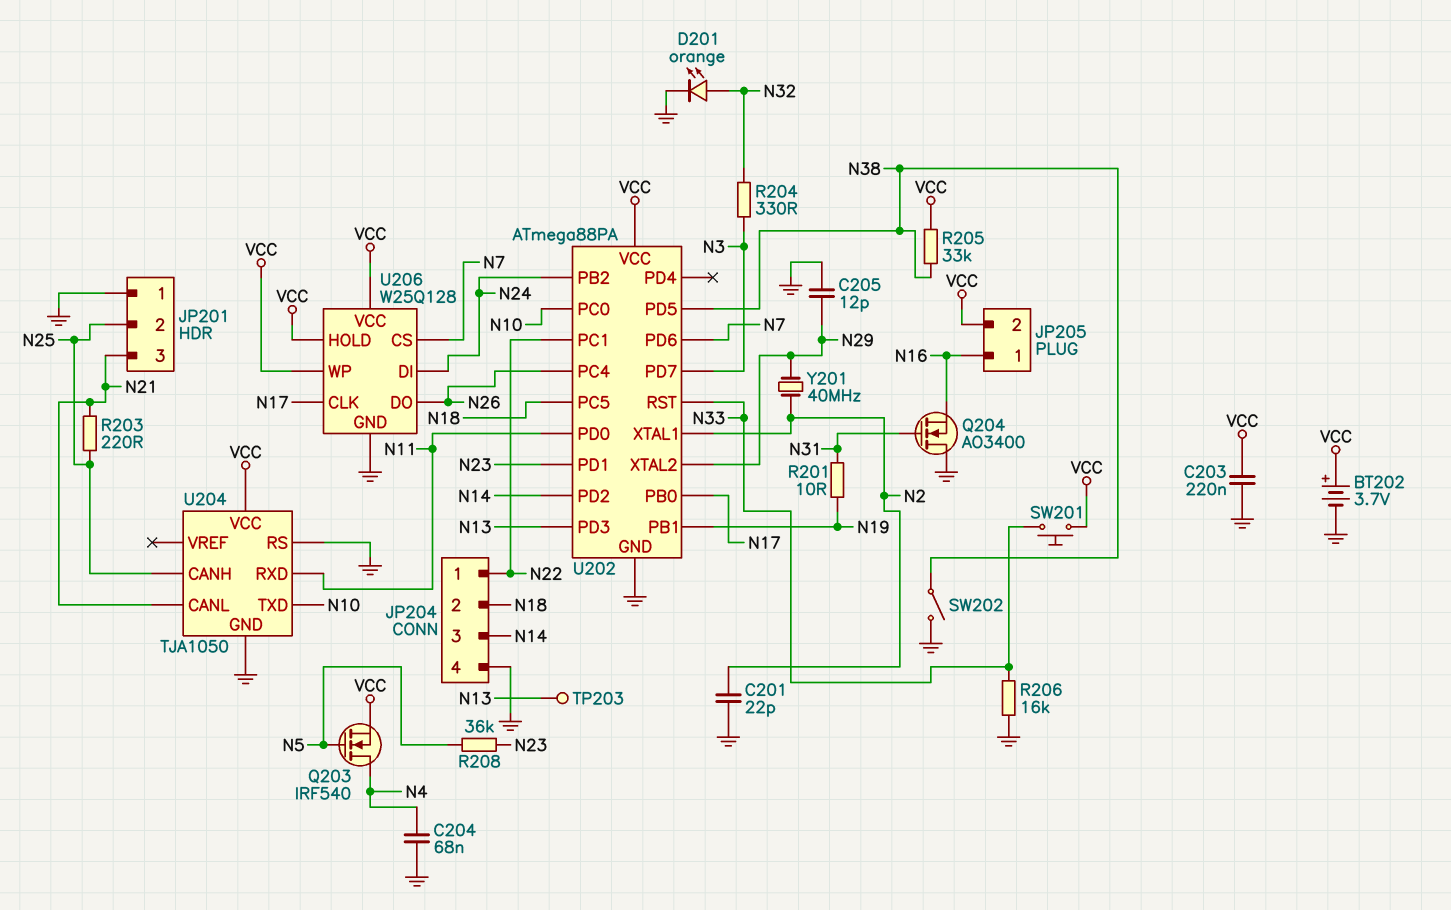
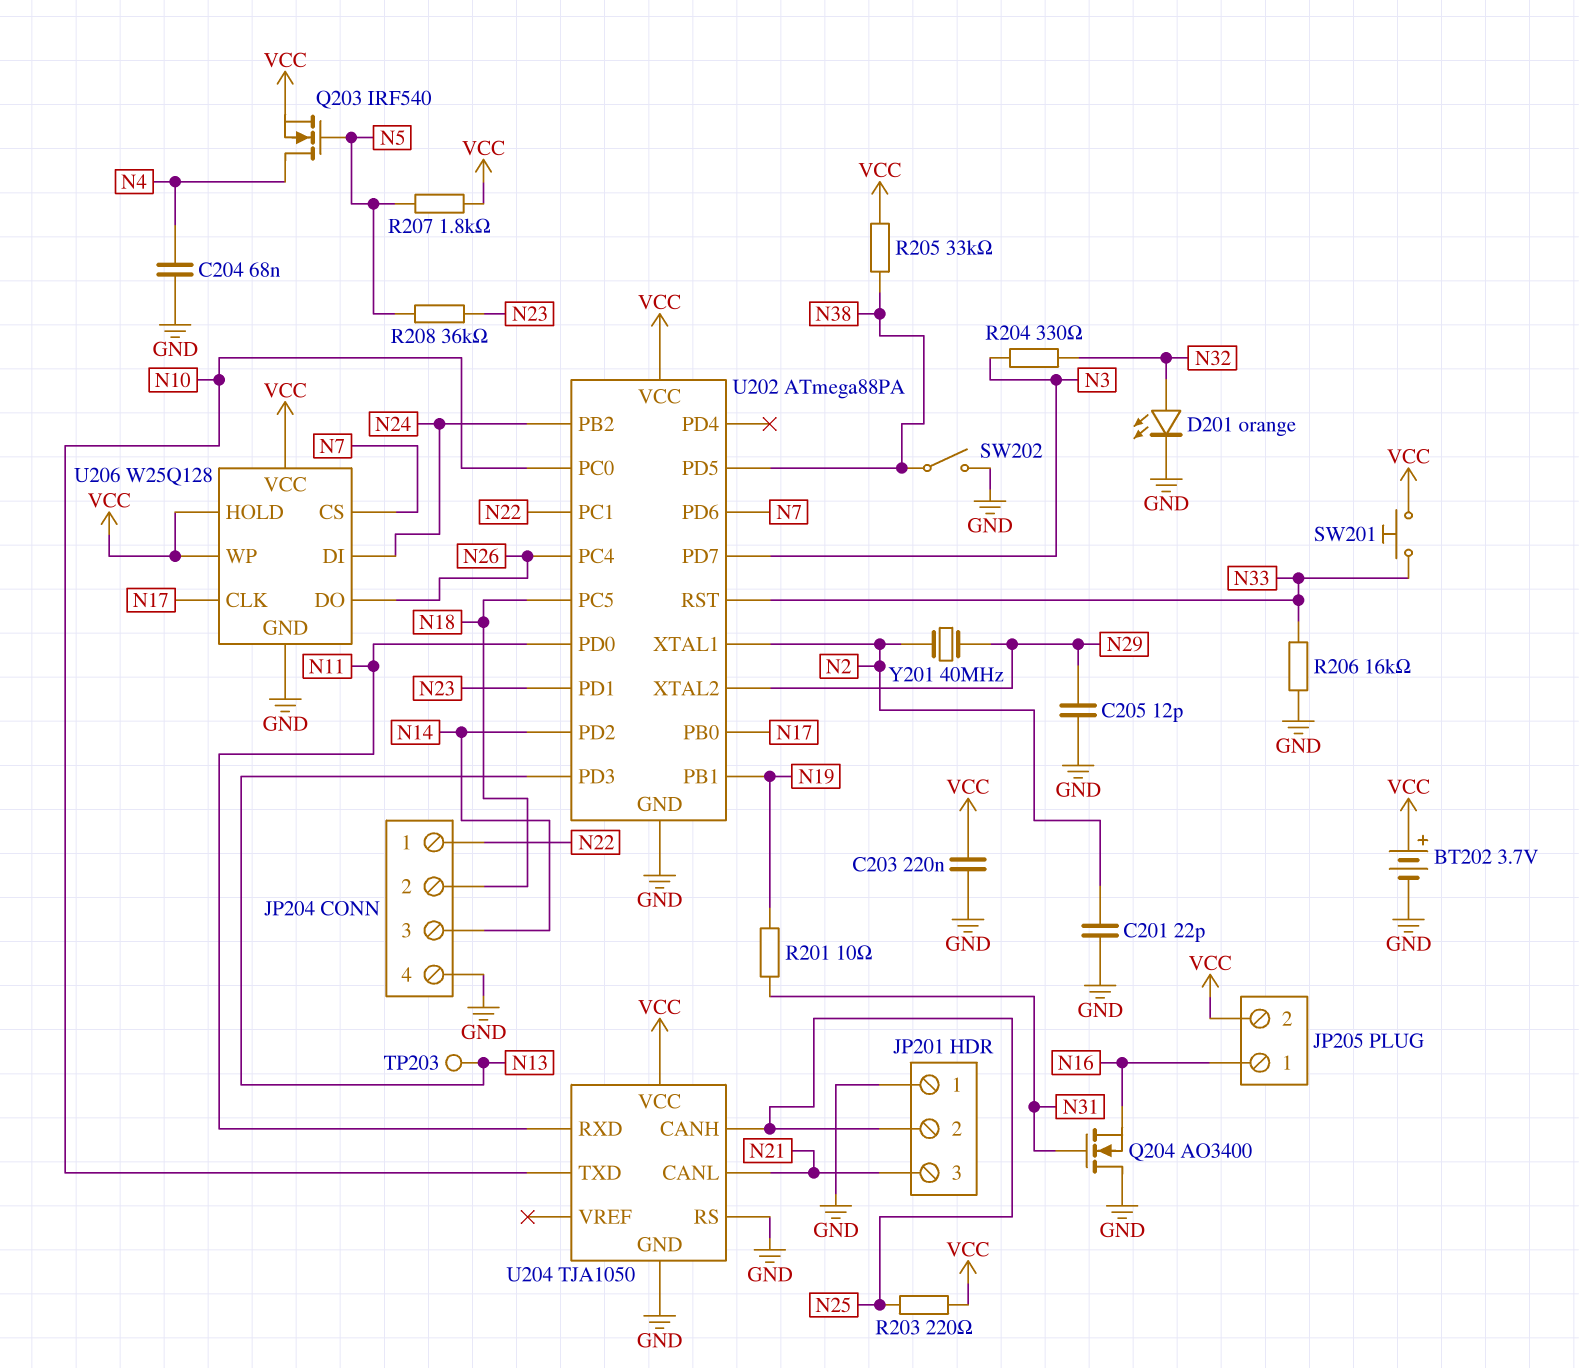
R203: 220 (N21, N25) -> 220 (N25, VCC)
R207: none -> 1.8k (N5, VCC)

